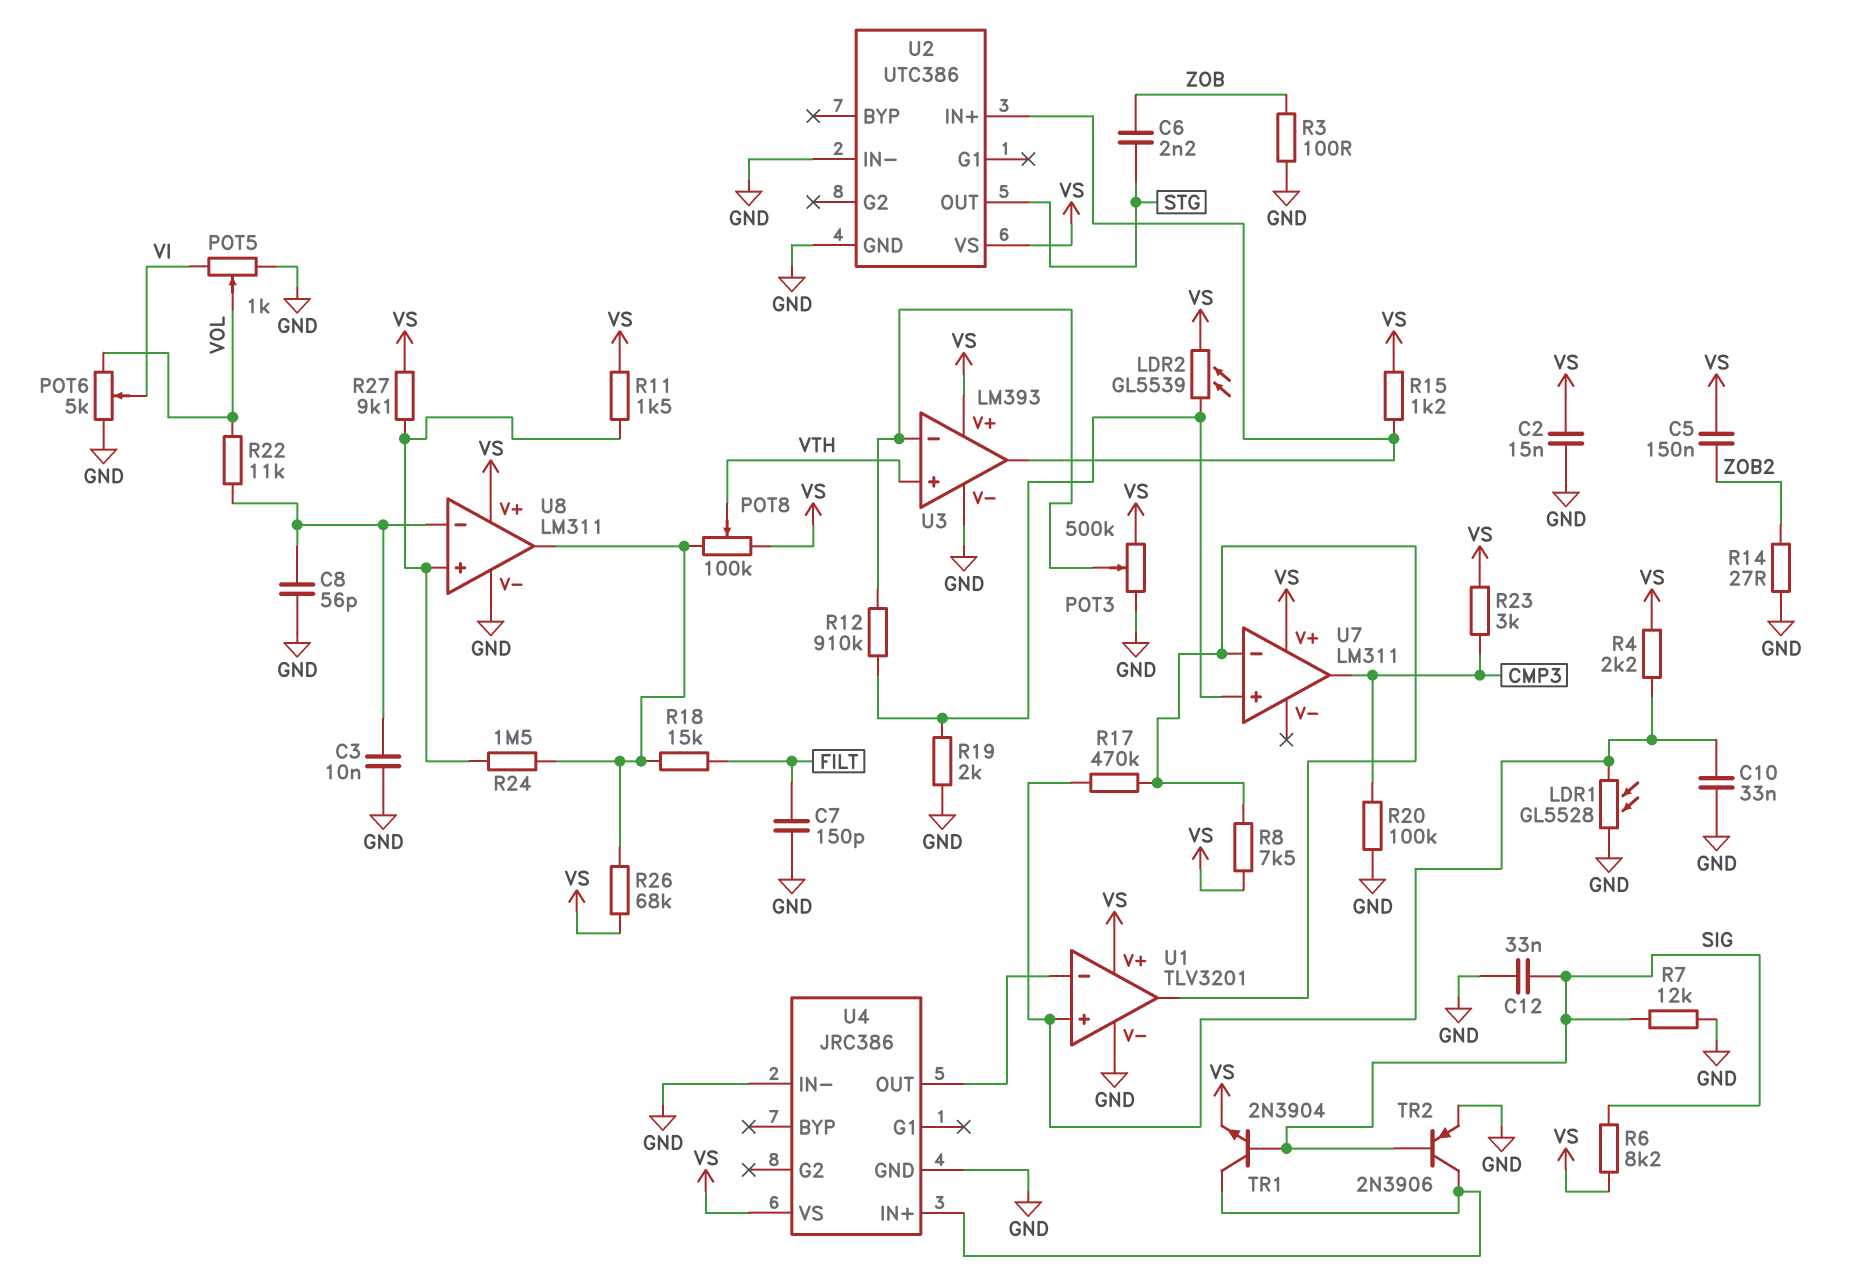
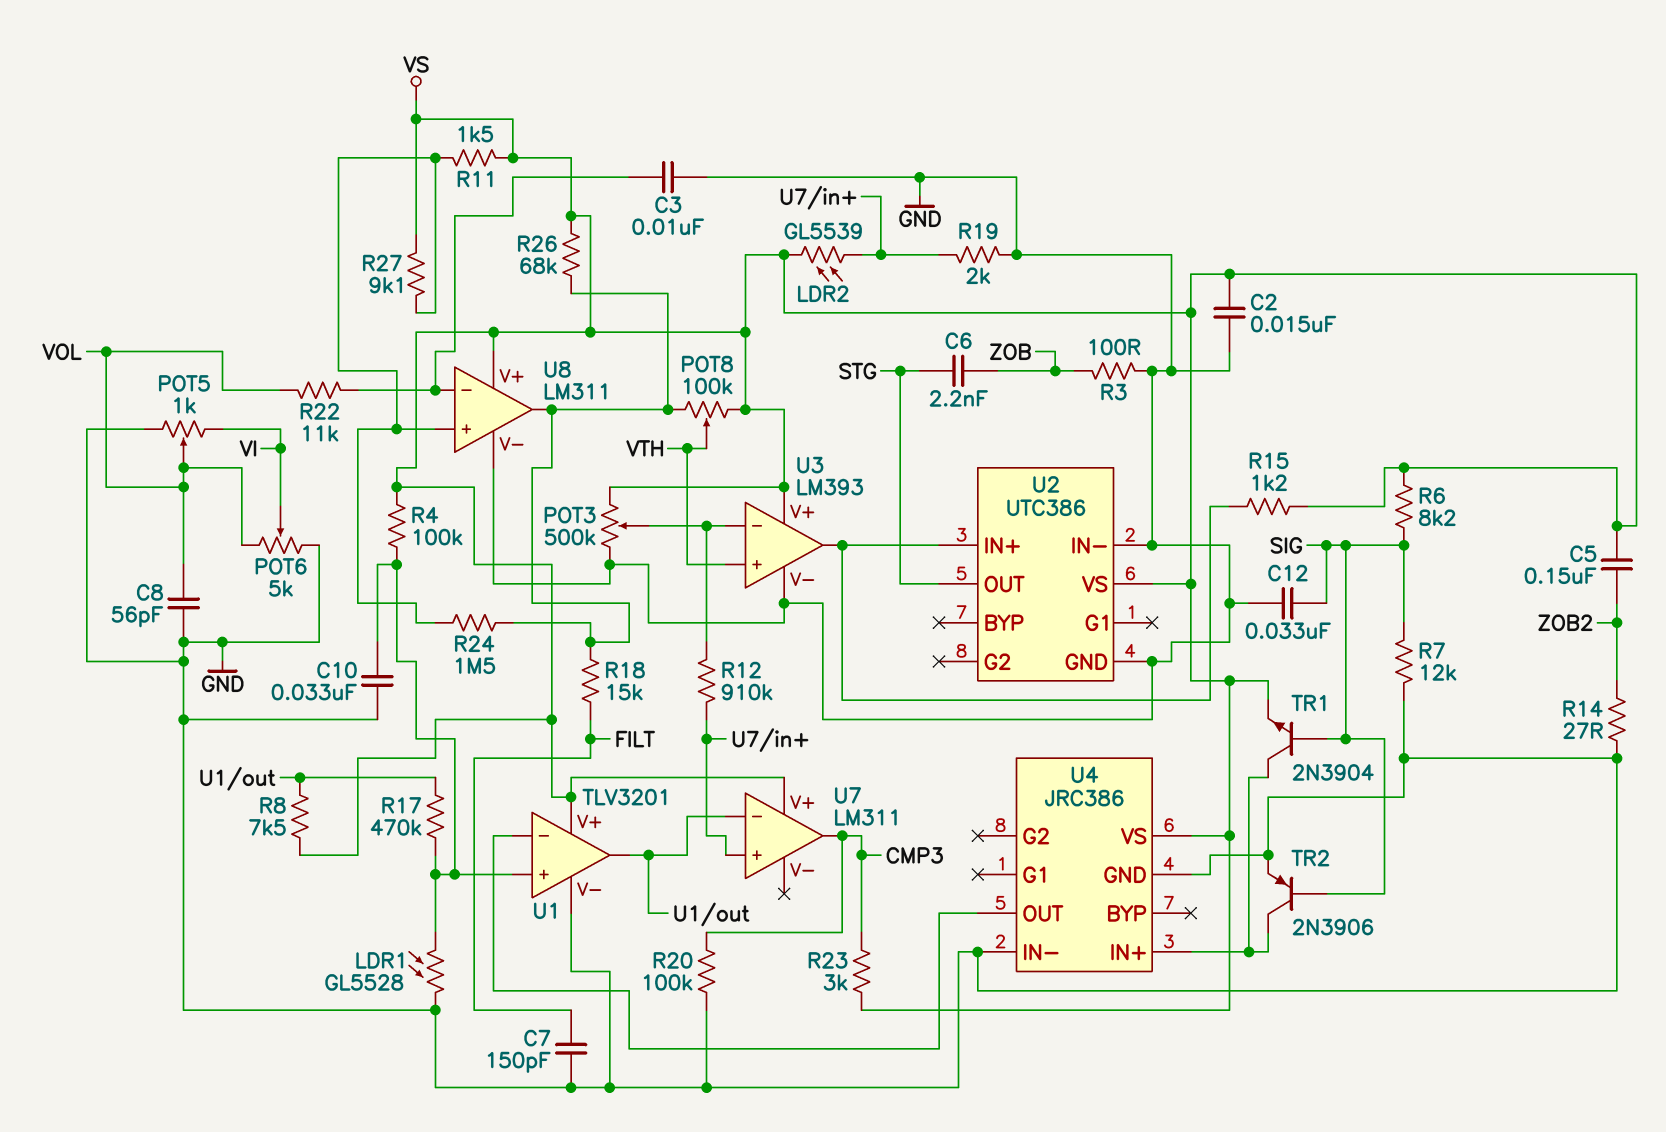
C8: 56pF (GND, U8/in-) -> 56pF (GND, VOL)
R4: 2.2k (U1/in+, VS) -> 100k (U1/in+, VS)

